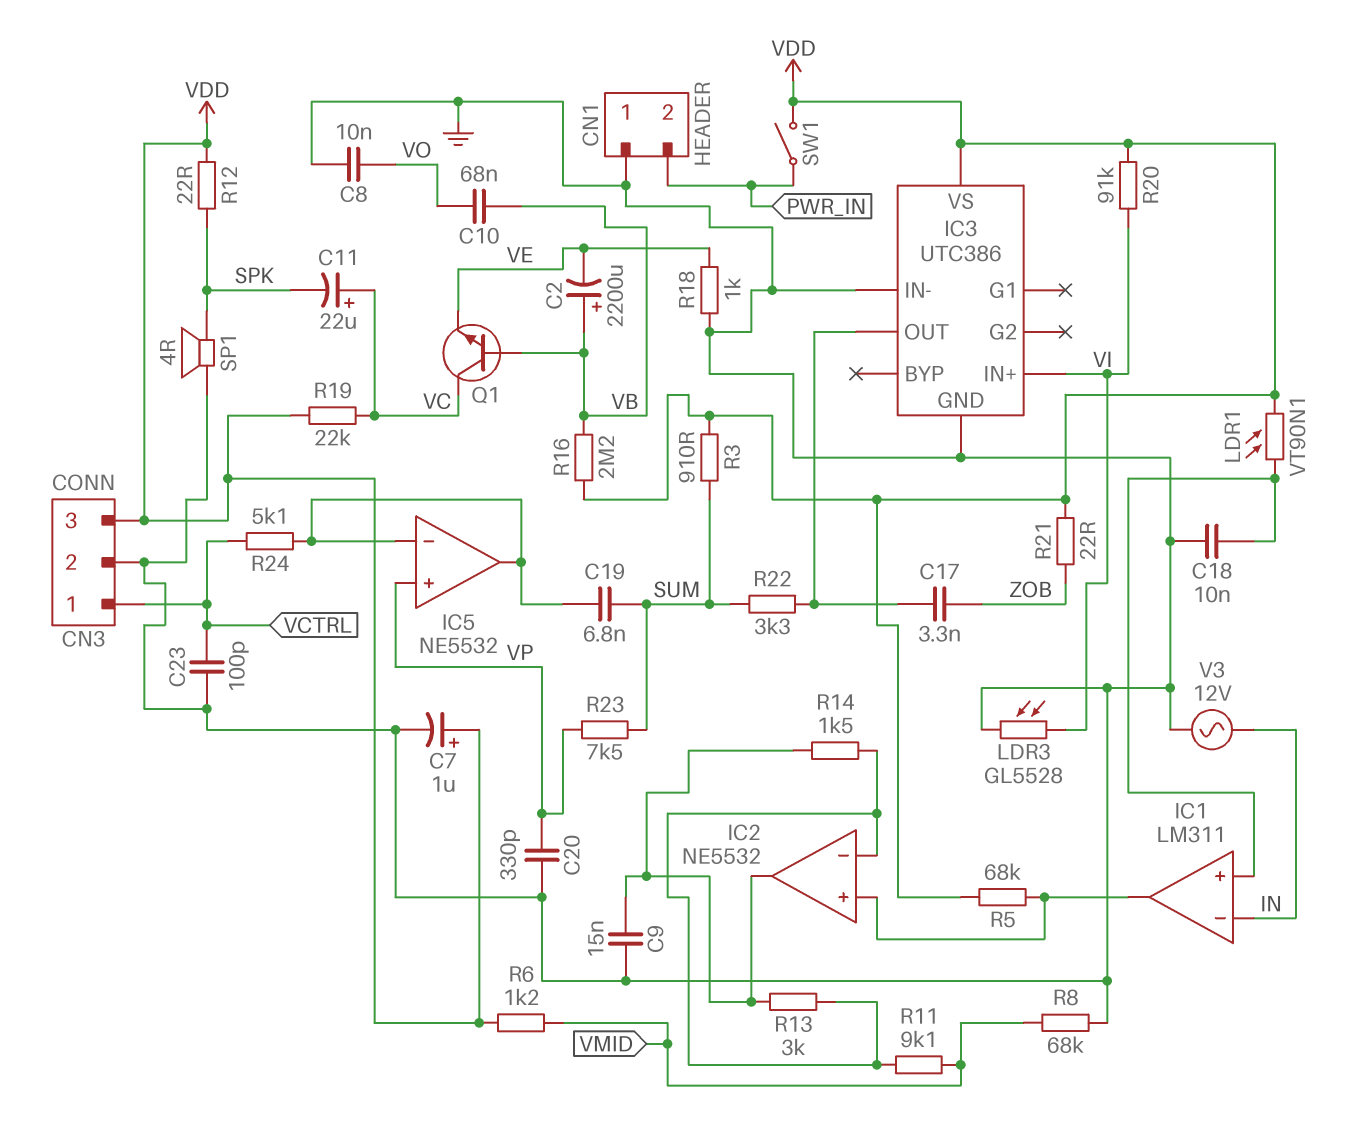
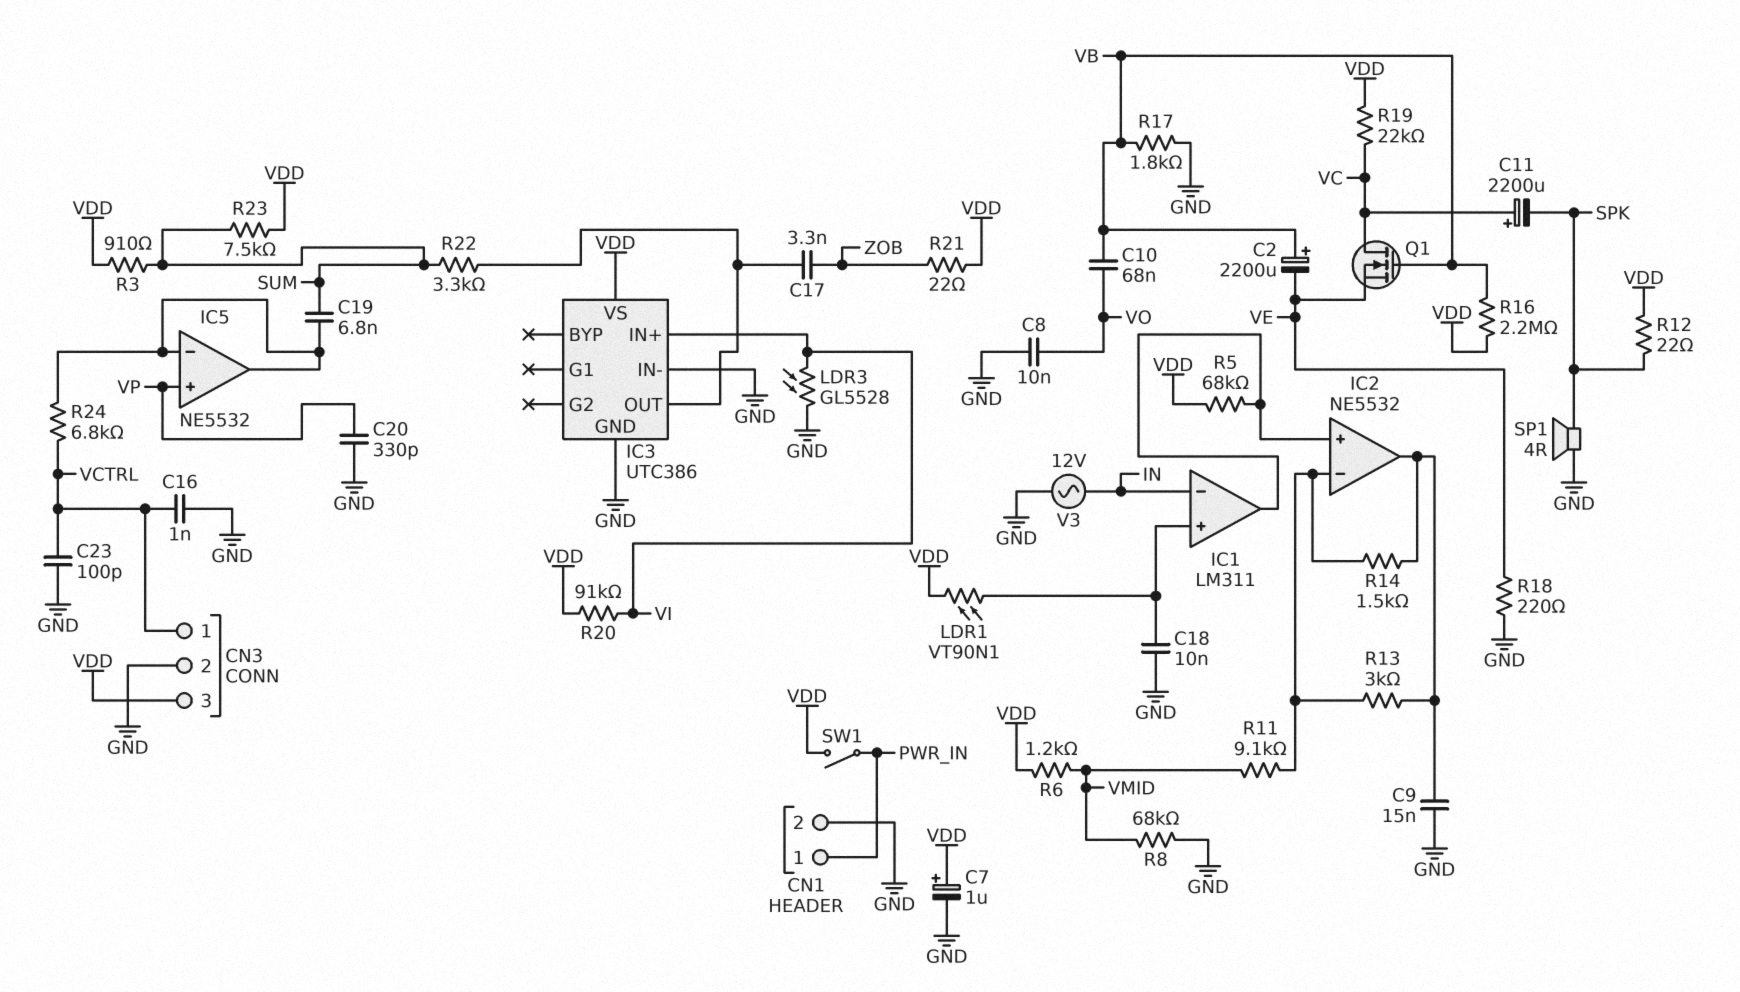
C11: 22uF (plus VC, minus SPK) -> 2200uF (plus VC, minus SPK)
C16: none -> 1nF (GND, VCTRL)
CN1 pin 1: GND -> PWR_IN
CN1 pin 2: PWR_IN -> GND
Q1: NPN (B VB, C VC, E VE) -> NMOS (G VB, D VC, S VE)
R17: none -> 1.8k (GND, VB)
R18: 1k (GND, VE) -> 220 (GND, VE)
R23: 7.5k (SUM, VP) -> 7.5k (SUM, VDD)
R24: 5.1k (IC5/in-, VCTRL) -> 6.8k (IC5/in-, VCTRL)

